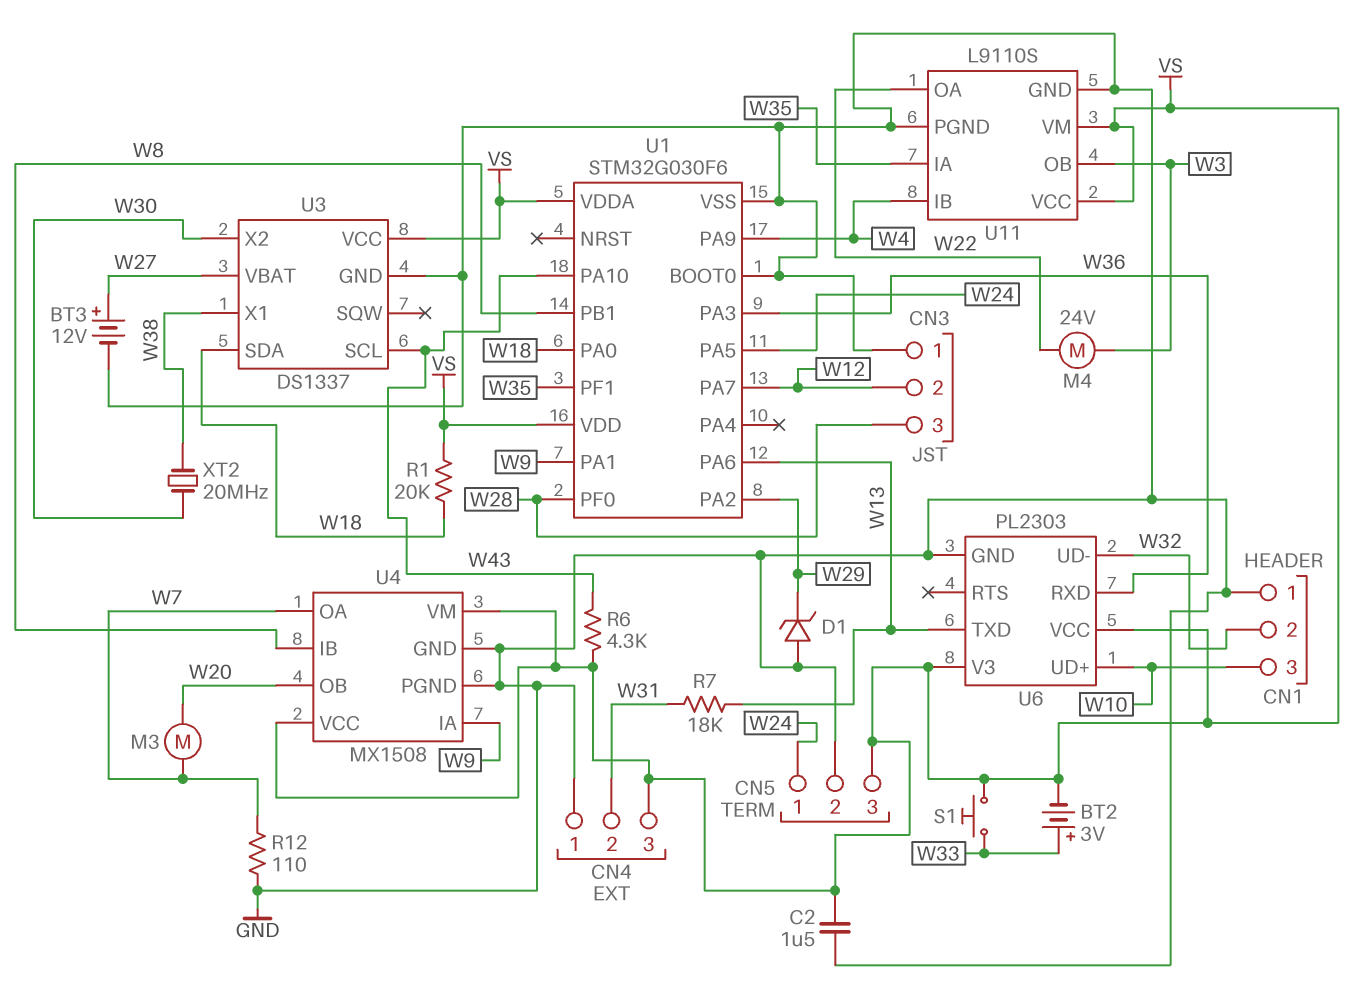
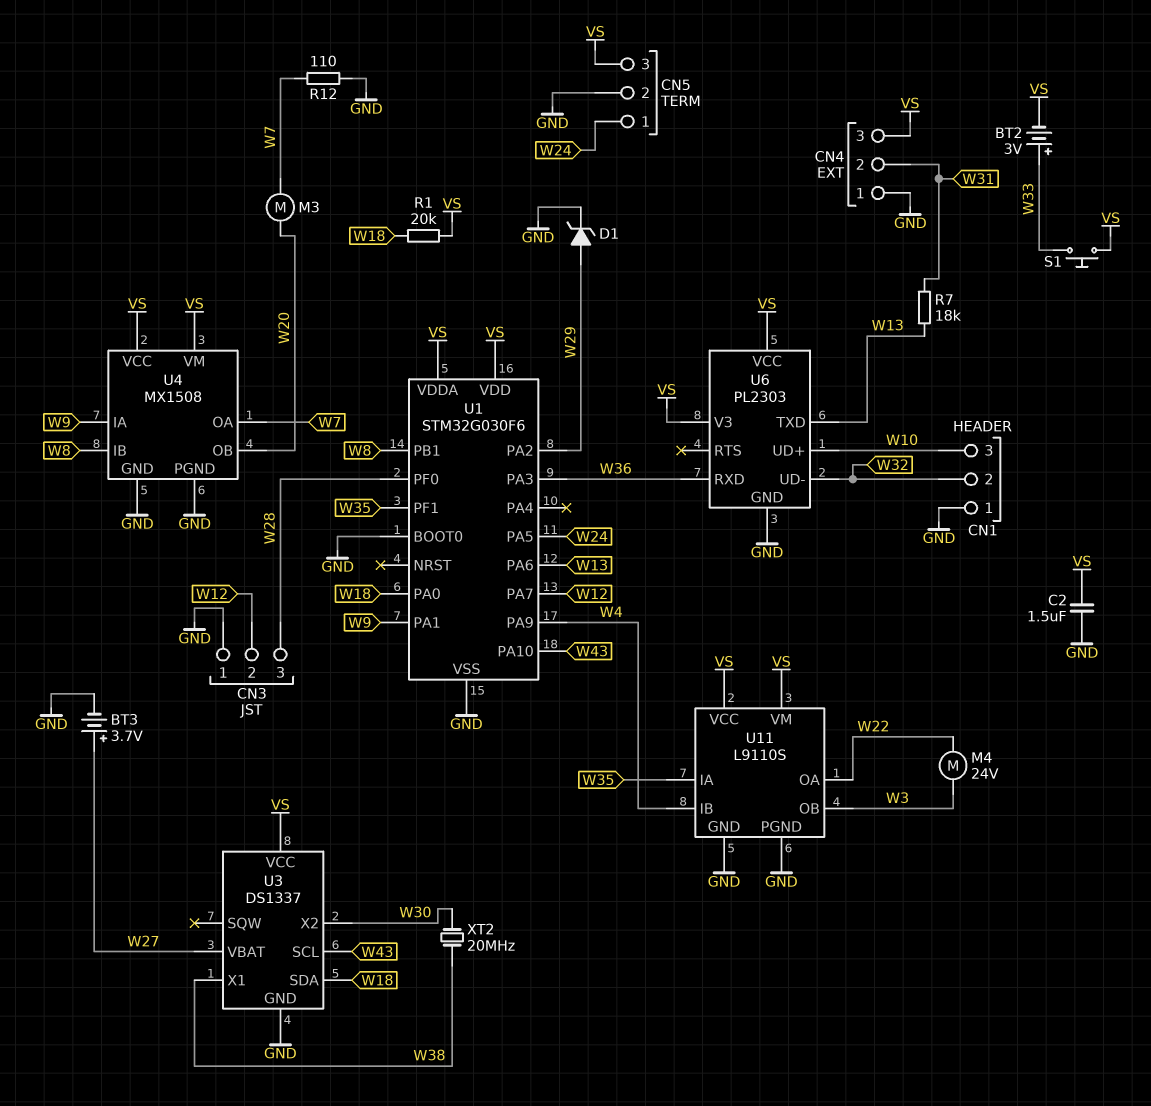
BT3: 12V (plus W27, minus GND) -> 3.7V (plus W27, minus GND)
D1: zener (A GND, K W29) -> zener (A W29, K GND)
R6: 4.3k (VS, W43) -> none

